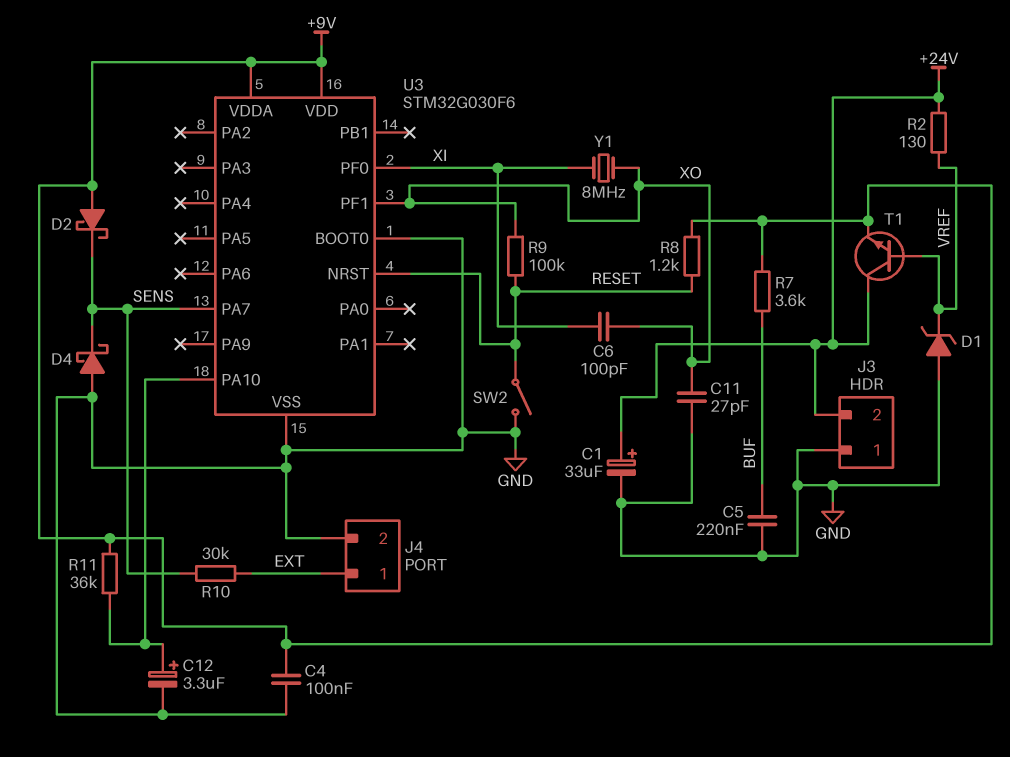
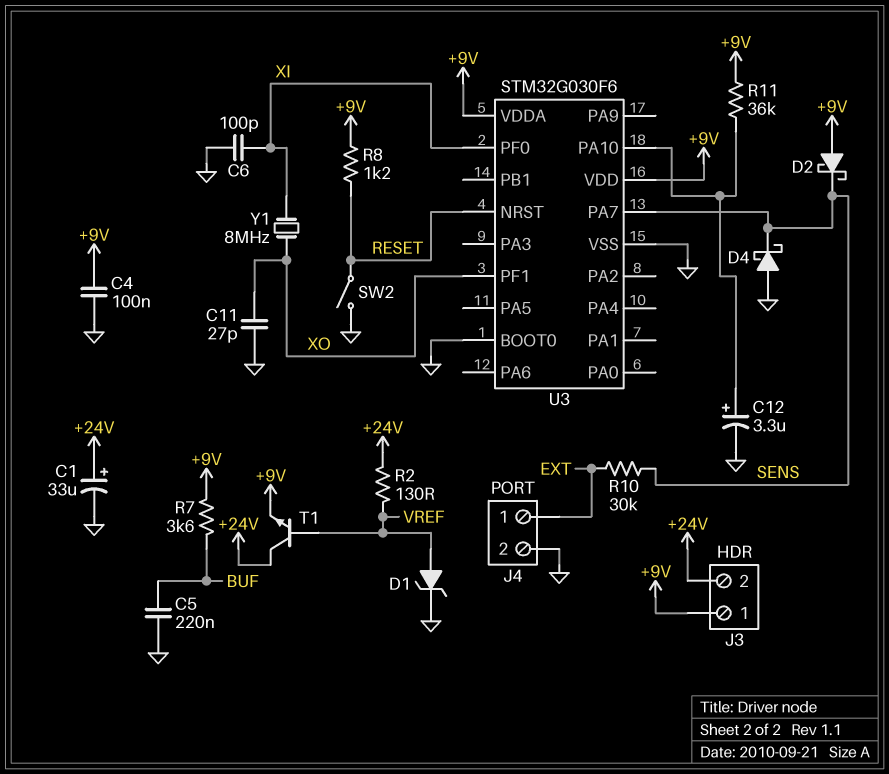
C6: 100pF (XI, XO) -> 100pF (GND, XI)
D1: zener (A GND, K VREF) -> zener (A VREF, K GND)
J3 pin 1: GND -> +9V
R9: 100k (RESET, XO) -> none

